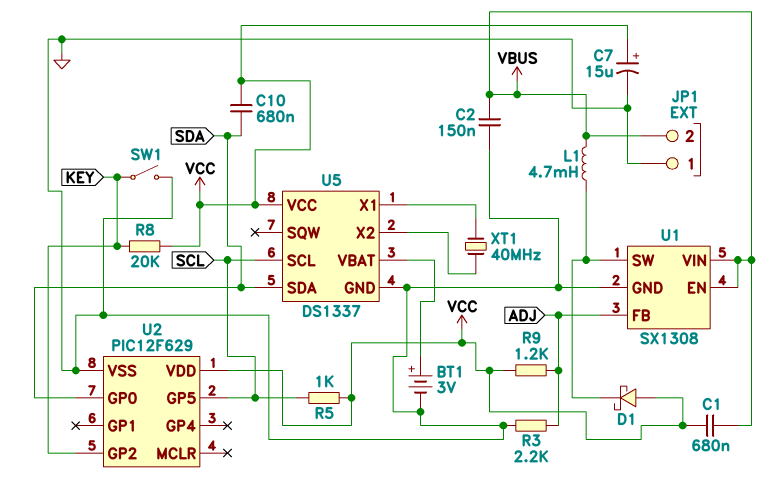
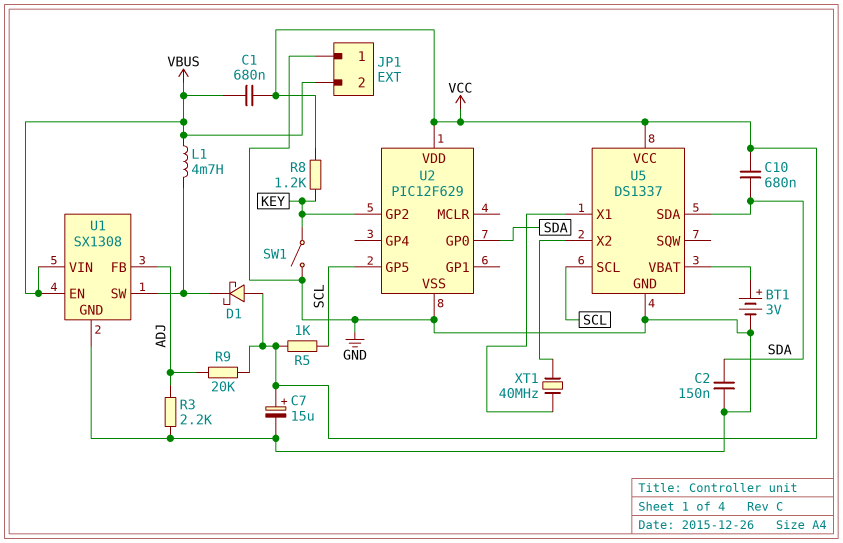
C2: 150nF (GND, VBUS) -> 150nF (GND, SDA)
R8: 20k (KEY, VCC) -> 1.2k (KEY, VCC)
R9: 1.2k (ADJ, VCC) -> 20k (ADJ, VCC)

